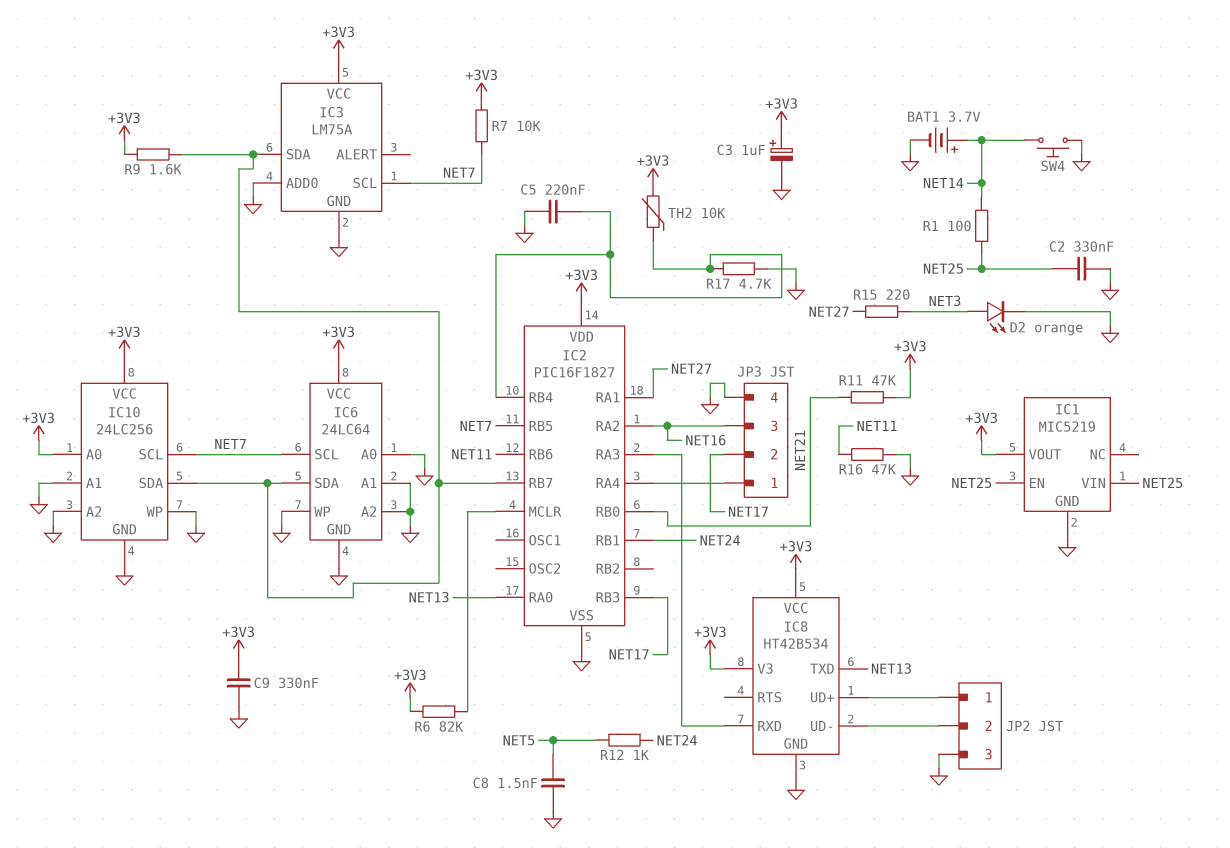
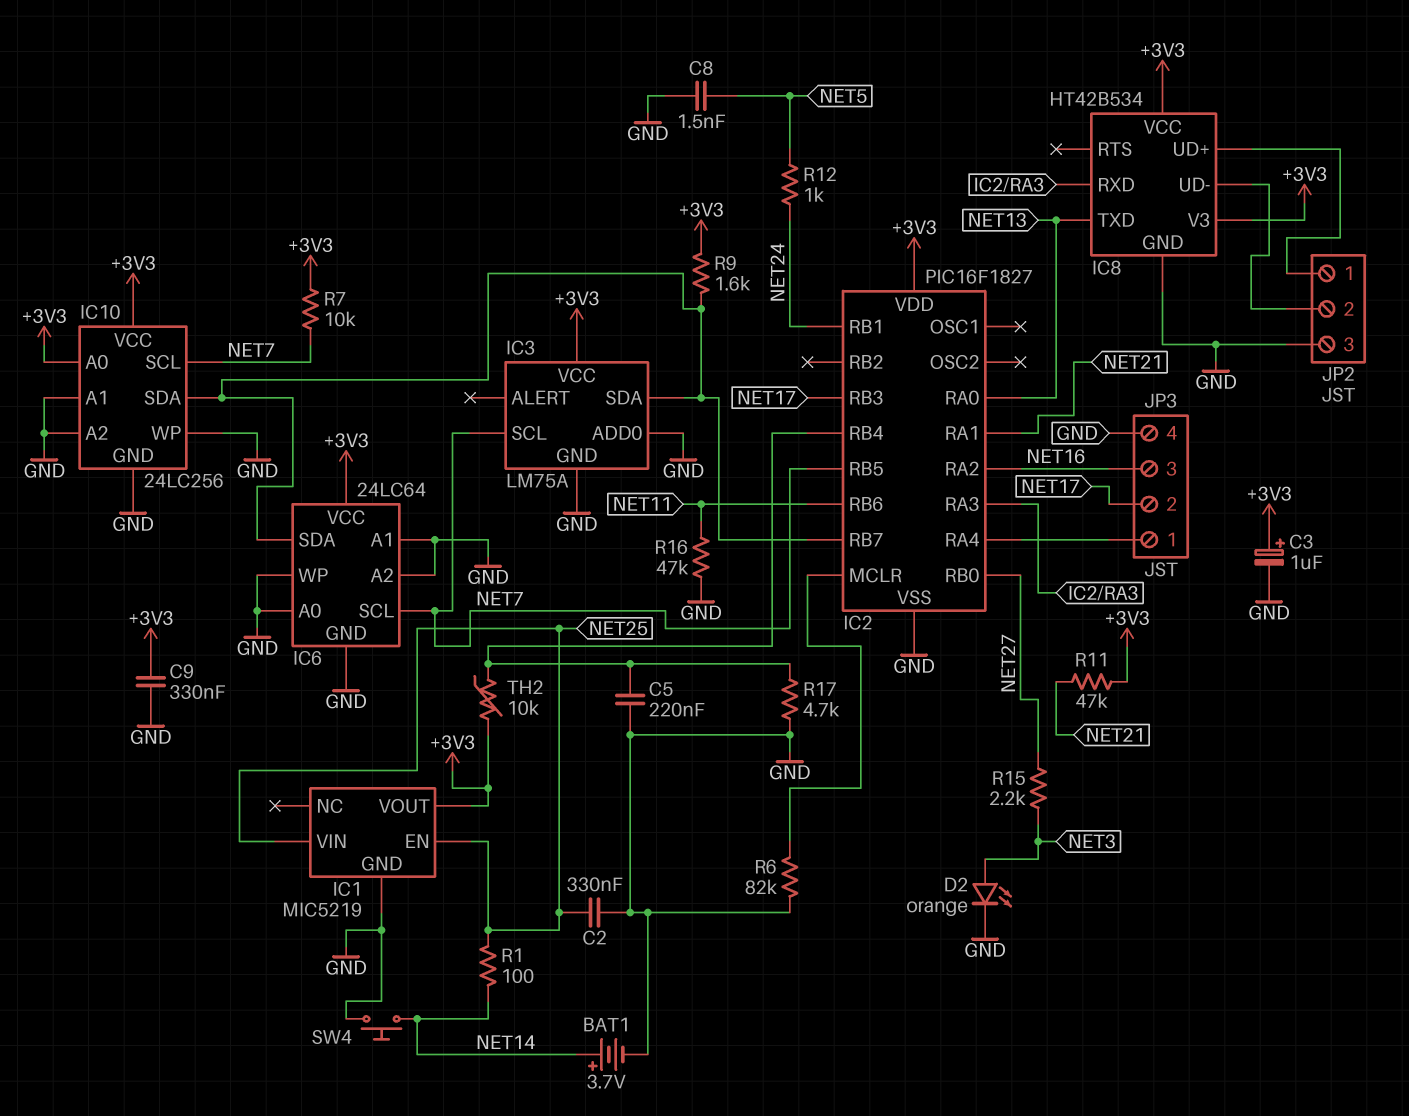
IC2 pin RA1: NET27 -> NET21
IC2 pin RB0: NET21 -> NET27
R6: 82k (+3V3, IC2/MCLR) -> 82k (GND, IC2/MCLR)
R15: 220 (NET3, NET27) -> 2.2k (NET3, NET27)

